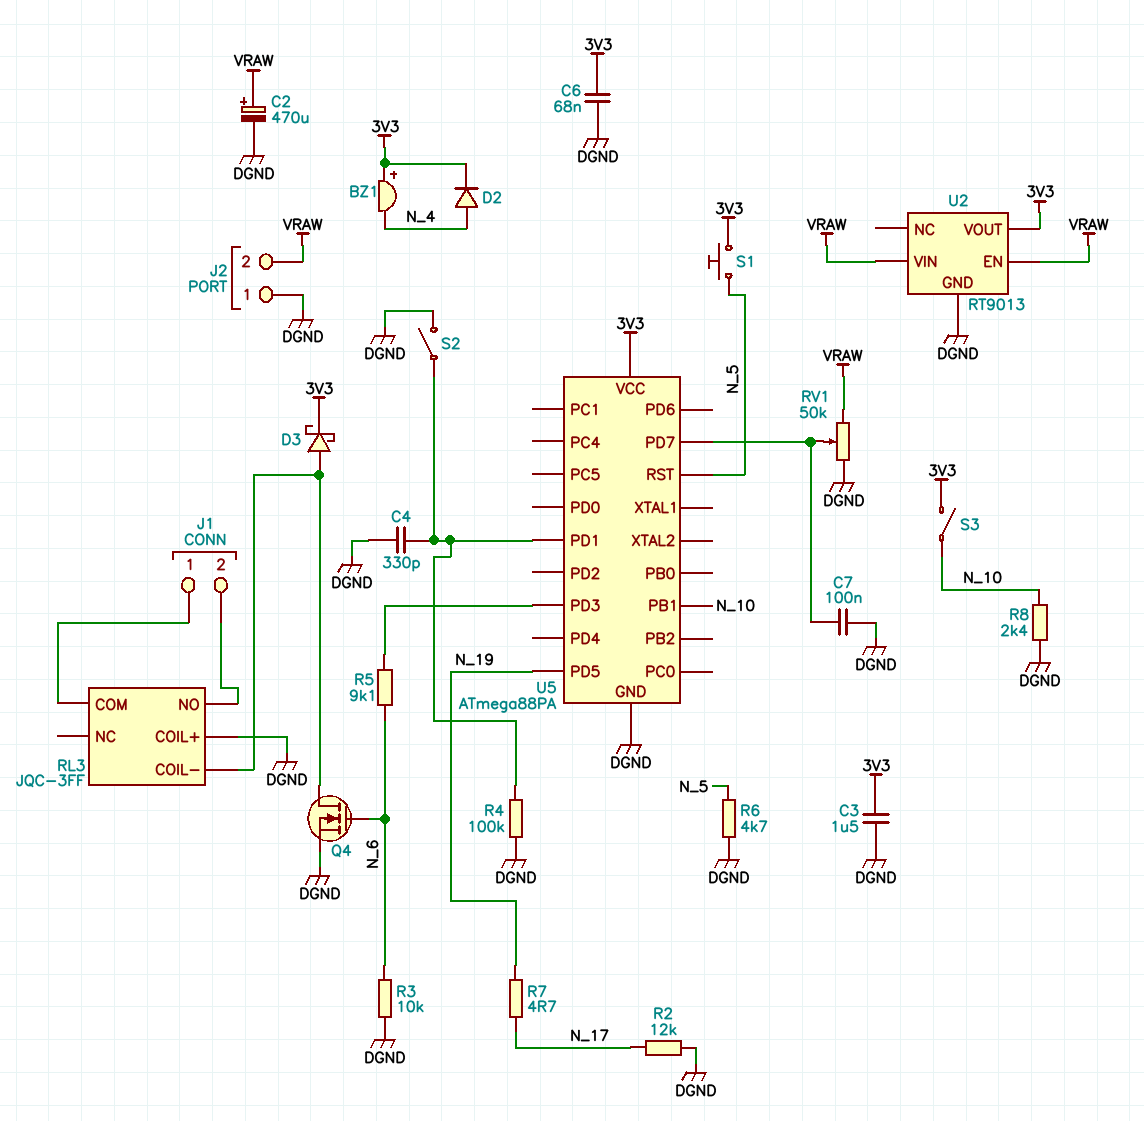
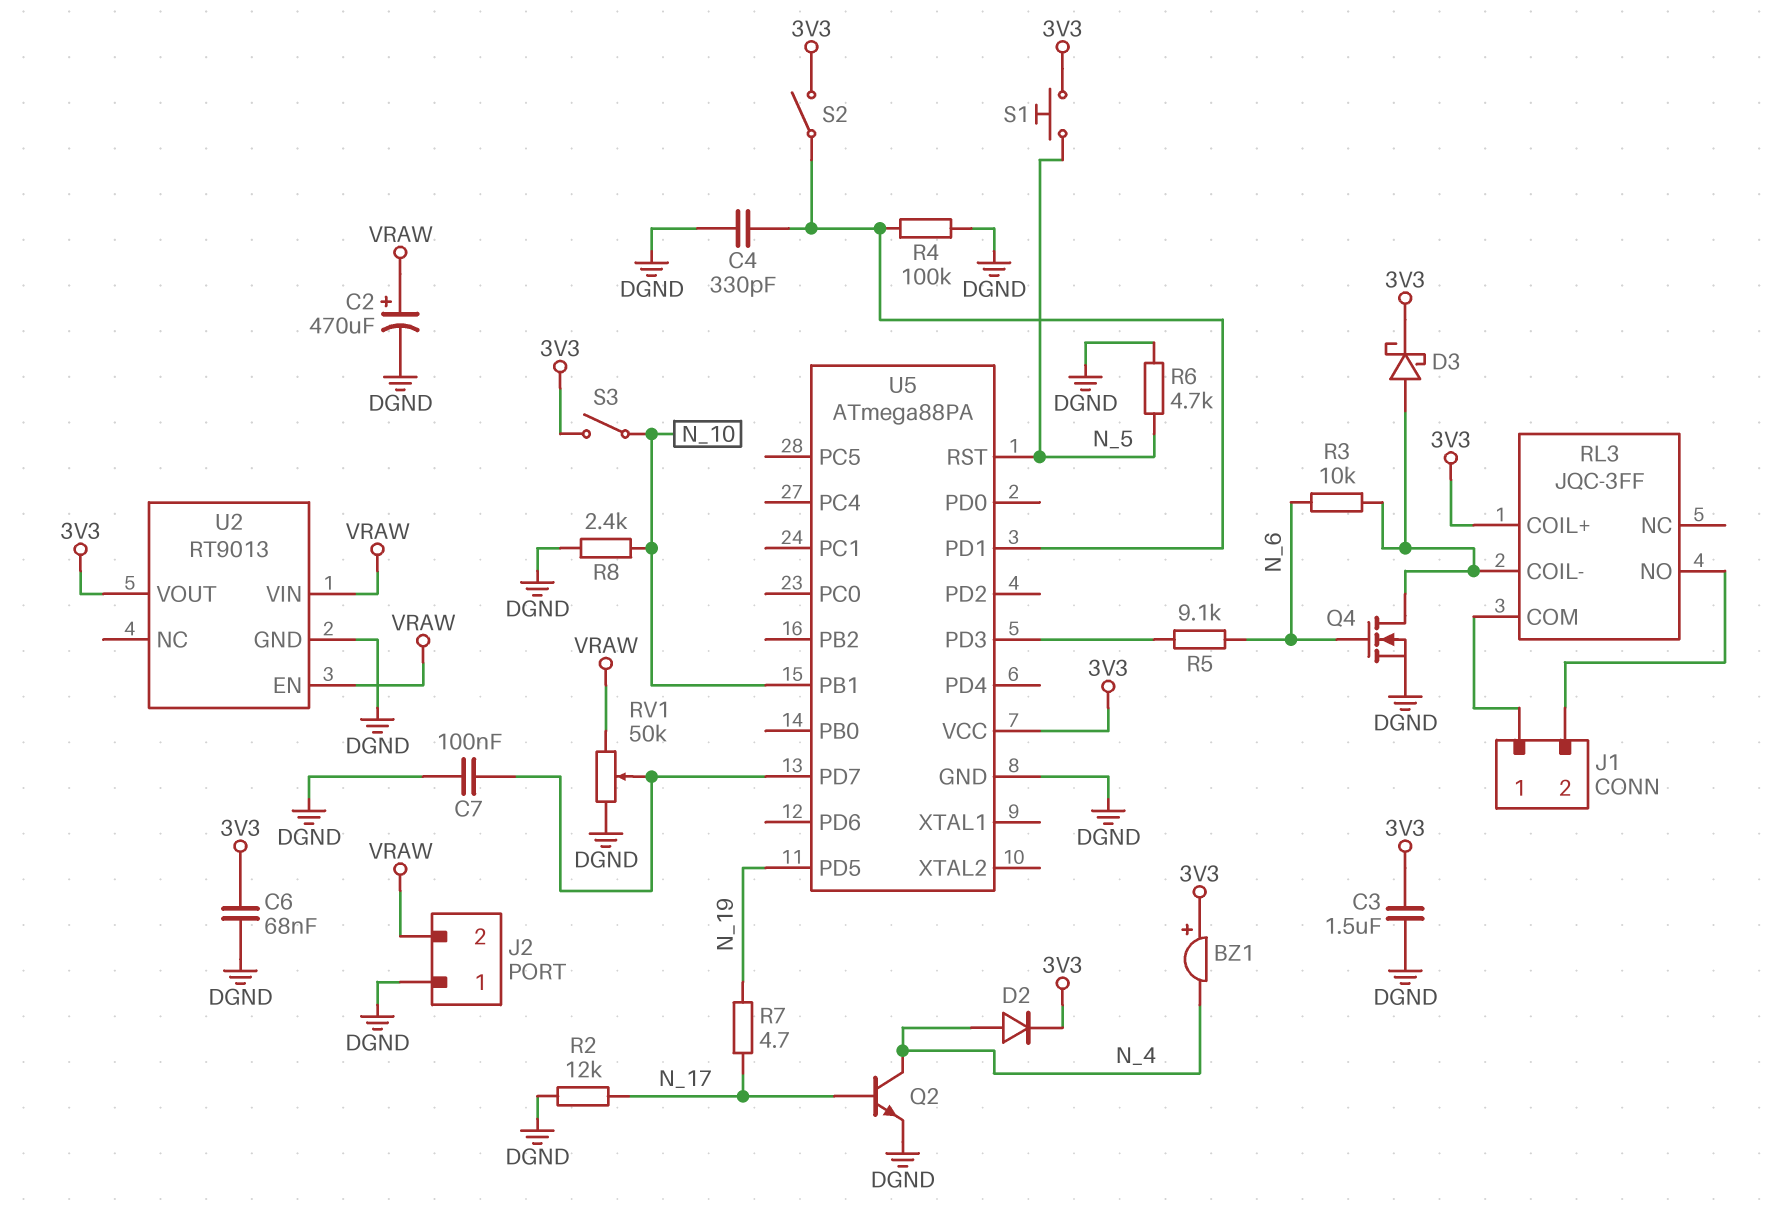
Q2: none -> NPN (B N_17, C N_4, E DGND)
R3: 10k (DGND, N_6) -> 10k (N_6, RL3/COIL-)
RL3 pin COIL+: DGND -> 3V3
S2: switch (DGND, U5/PD1) -> switch (3V3, U5/PD1)

